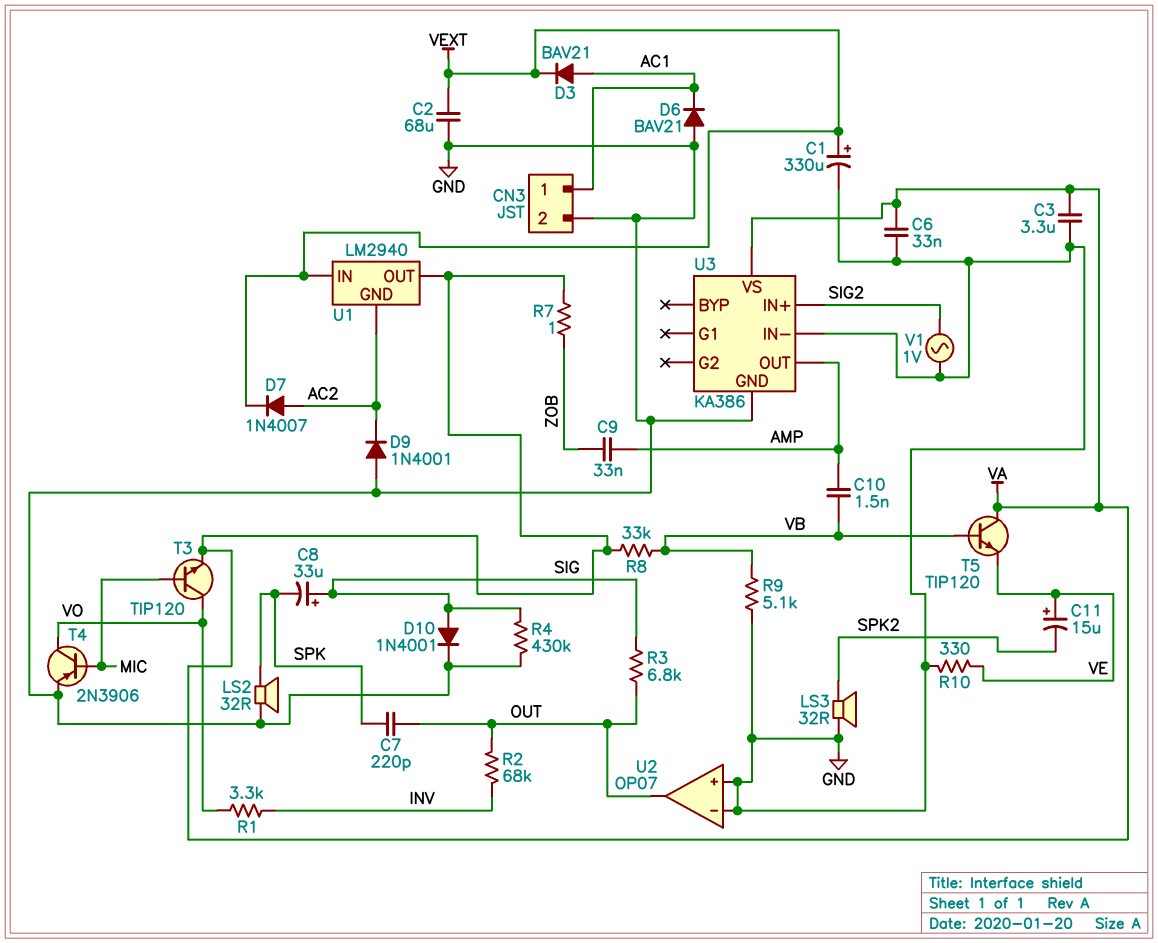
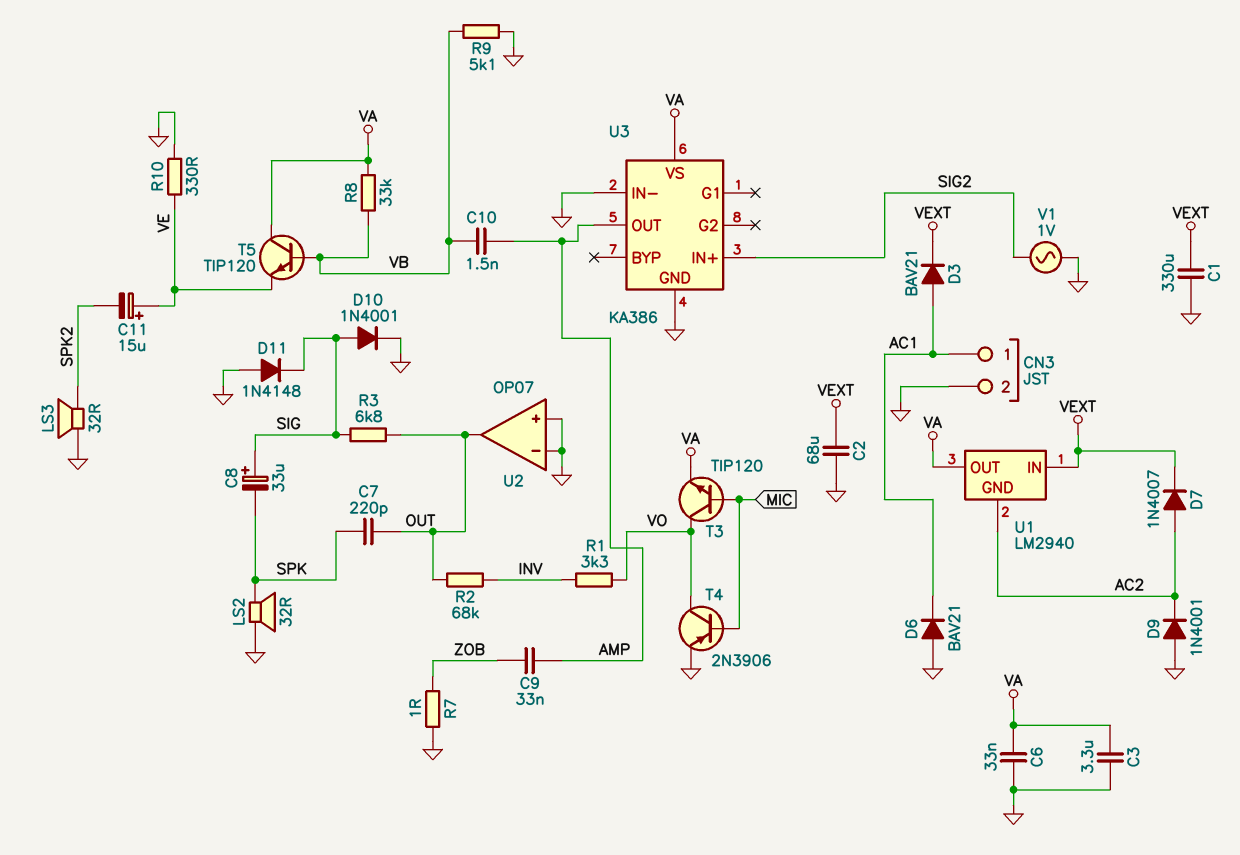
C1: 330uF (plus VEXT, minus GND) -> 330uF (GND, VEXT)
D11: none -> diode 1N4148 (A GND, K SIG)
R4: 430k (GND, SIG) -> none
R7: 1 (VA, ZOB) -> 1 (GND, ZOB)

